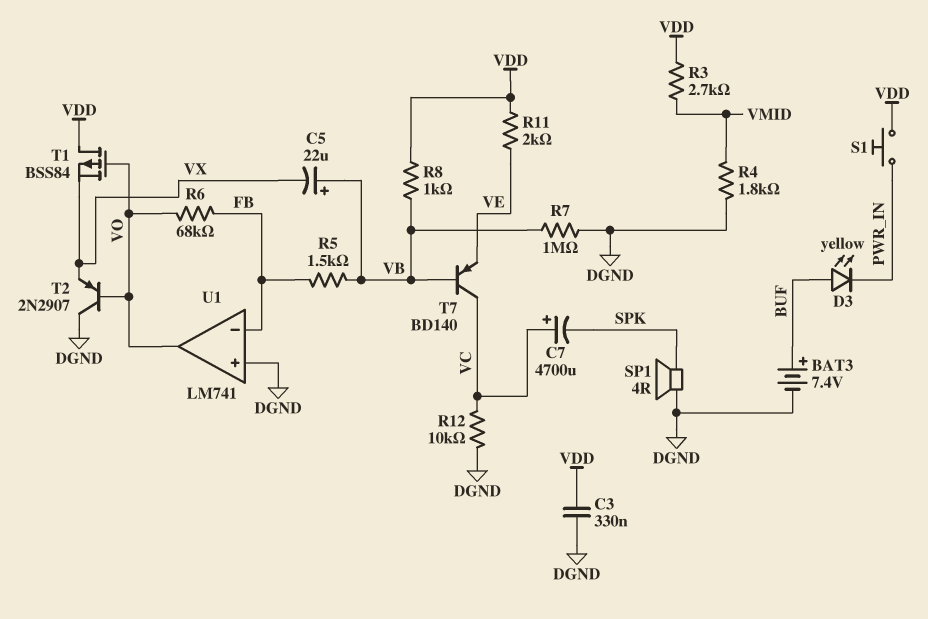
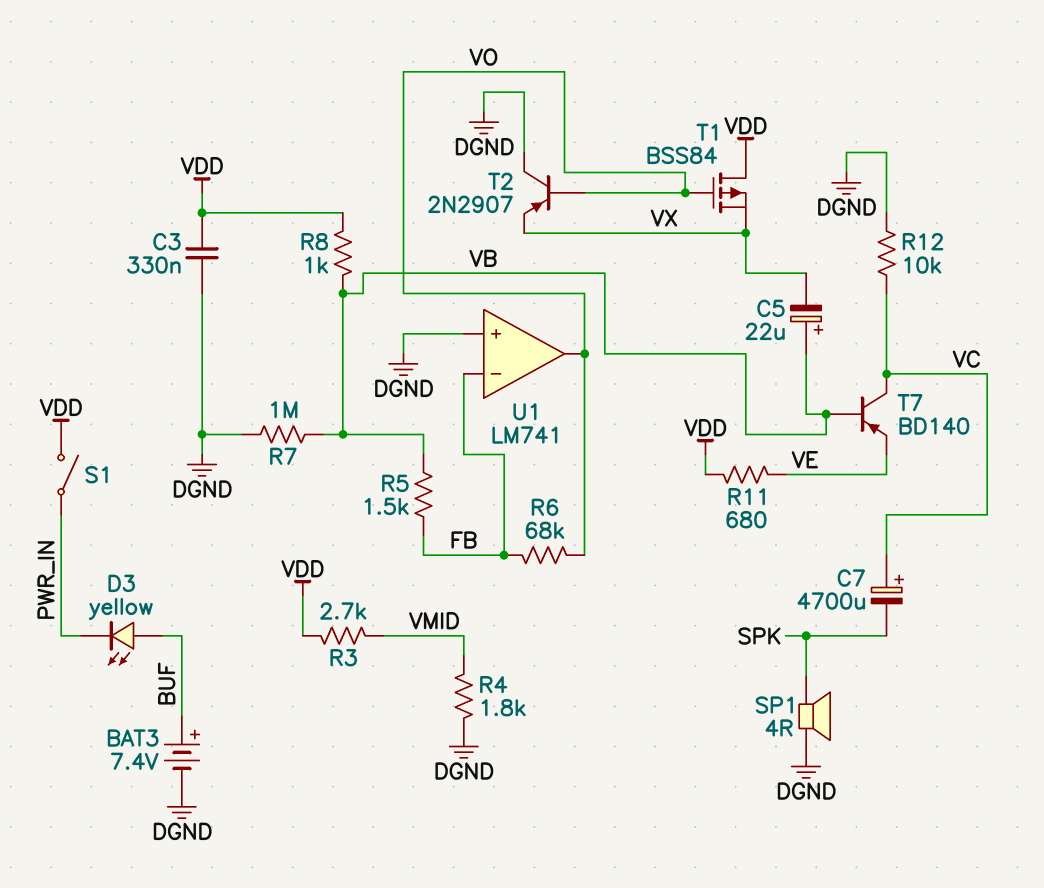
R11: 2k (VDD, VE) -> 680 (VDD, VE)
S1: button (PWR_IN, VDD) -> switch (PWR_IN, VDD)

